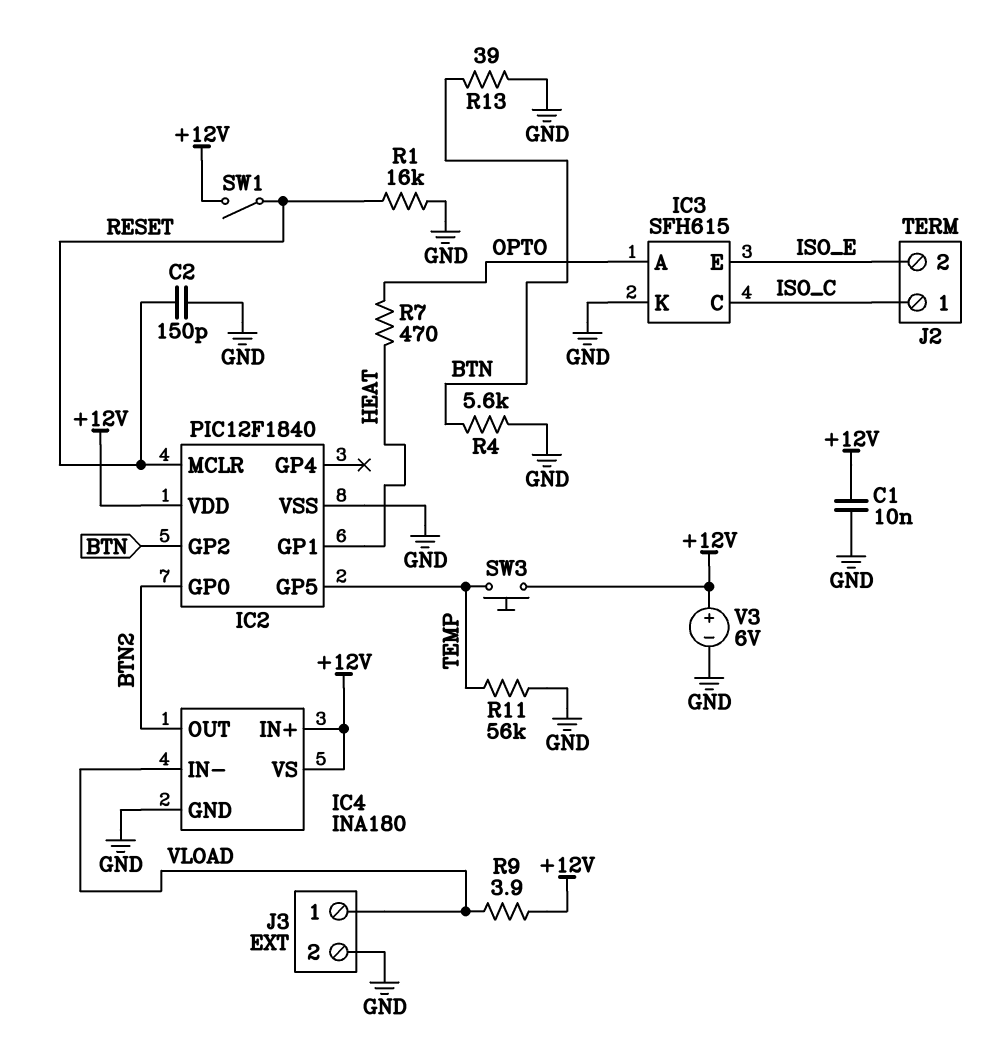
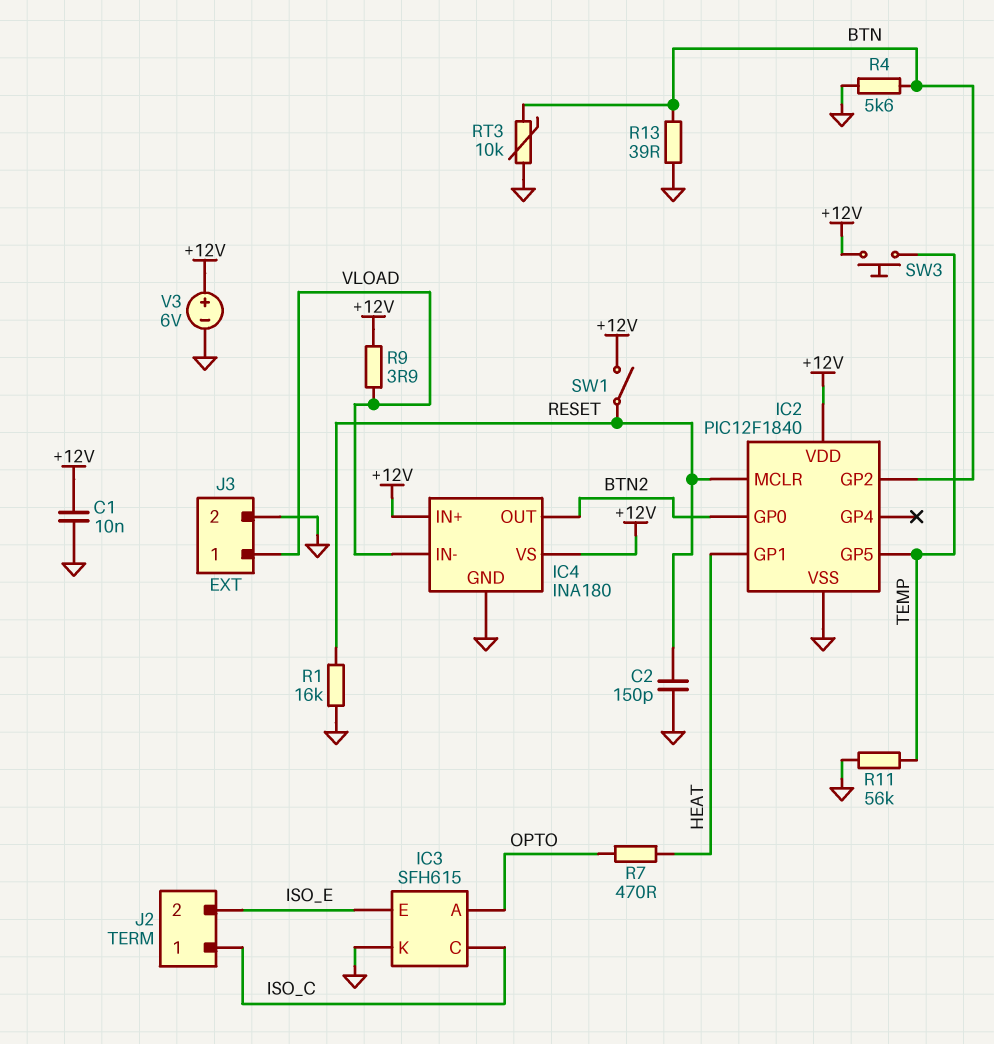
RT3: none -> 10k (BTN, GND)

